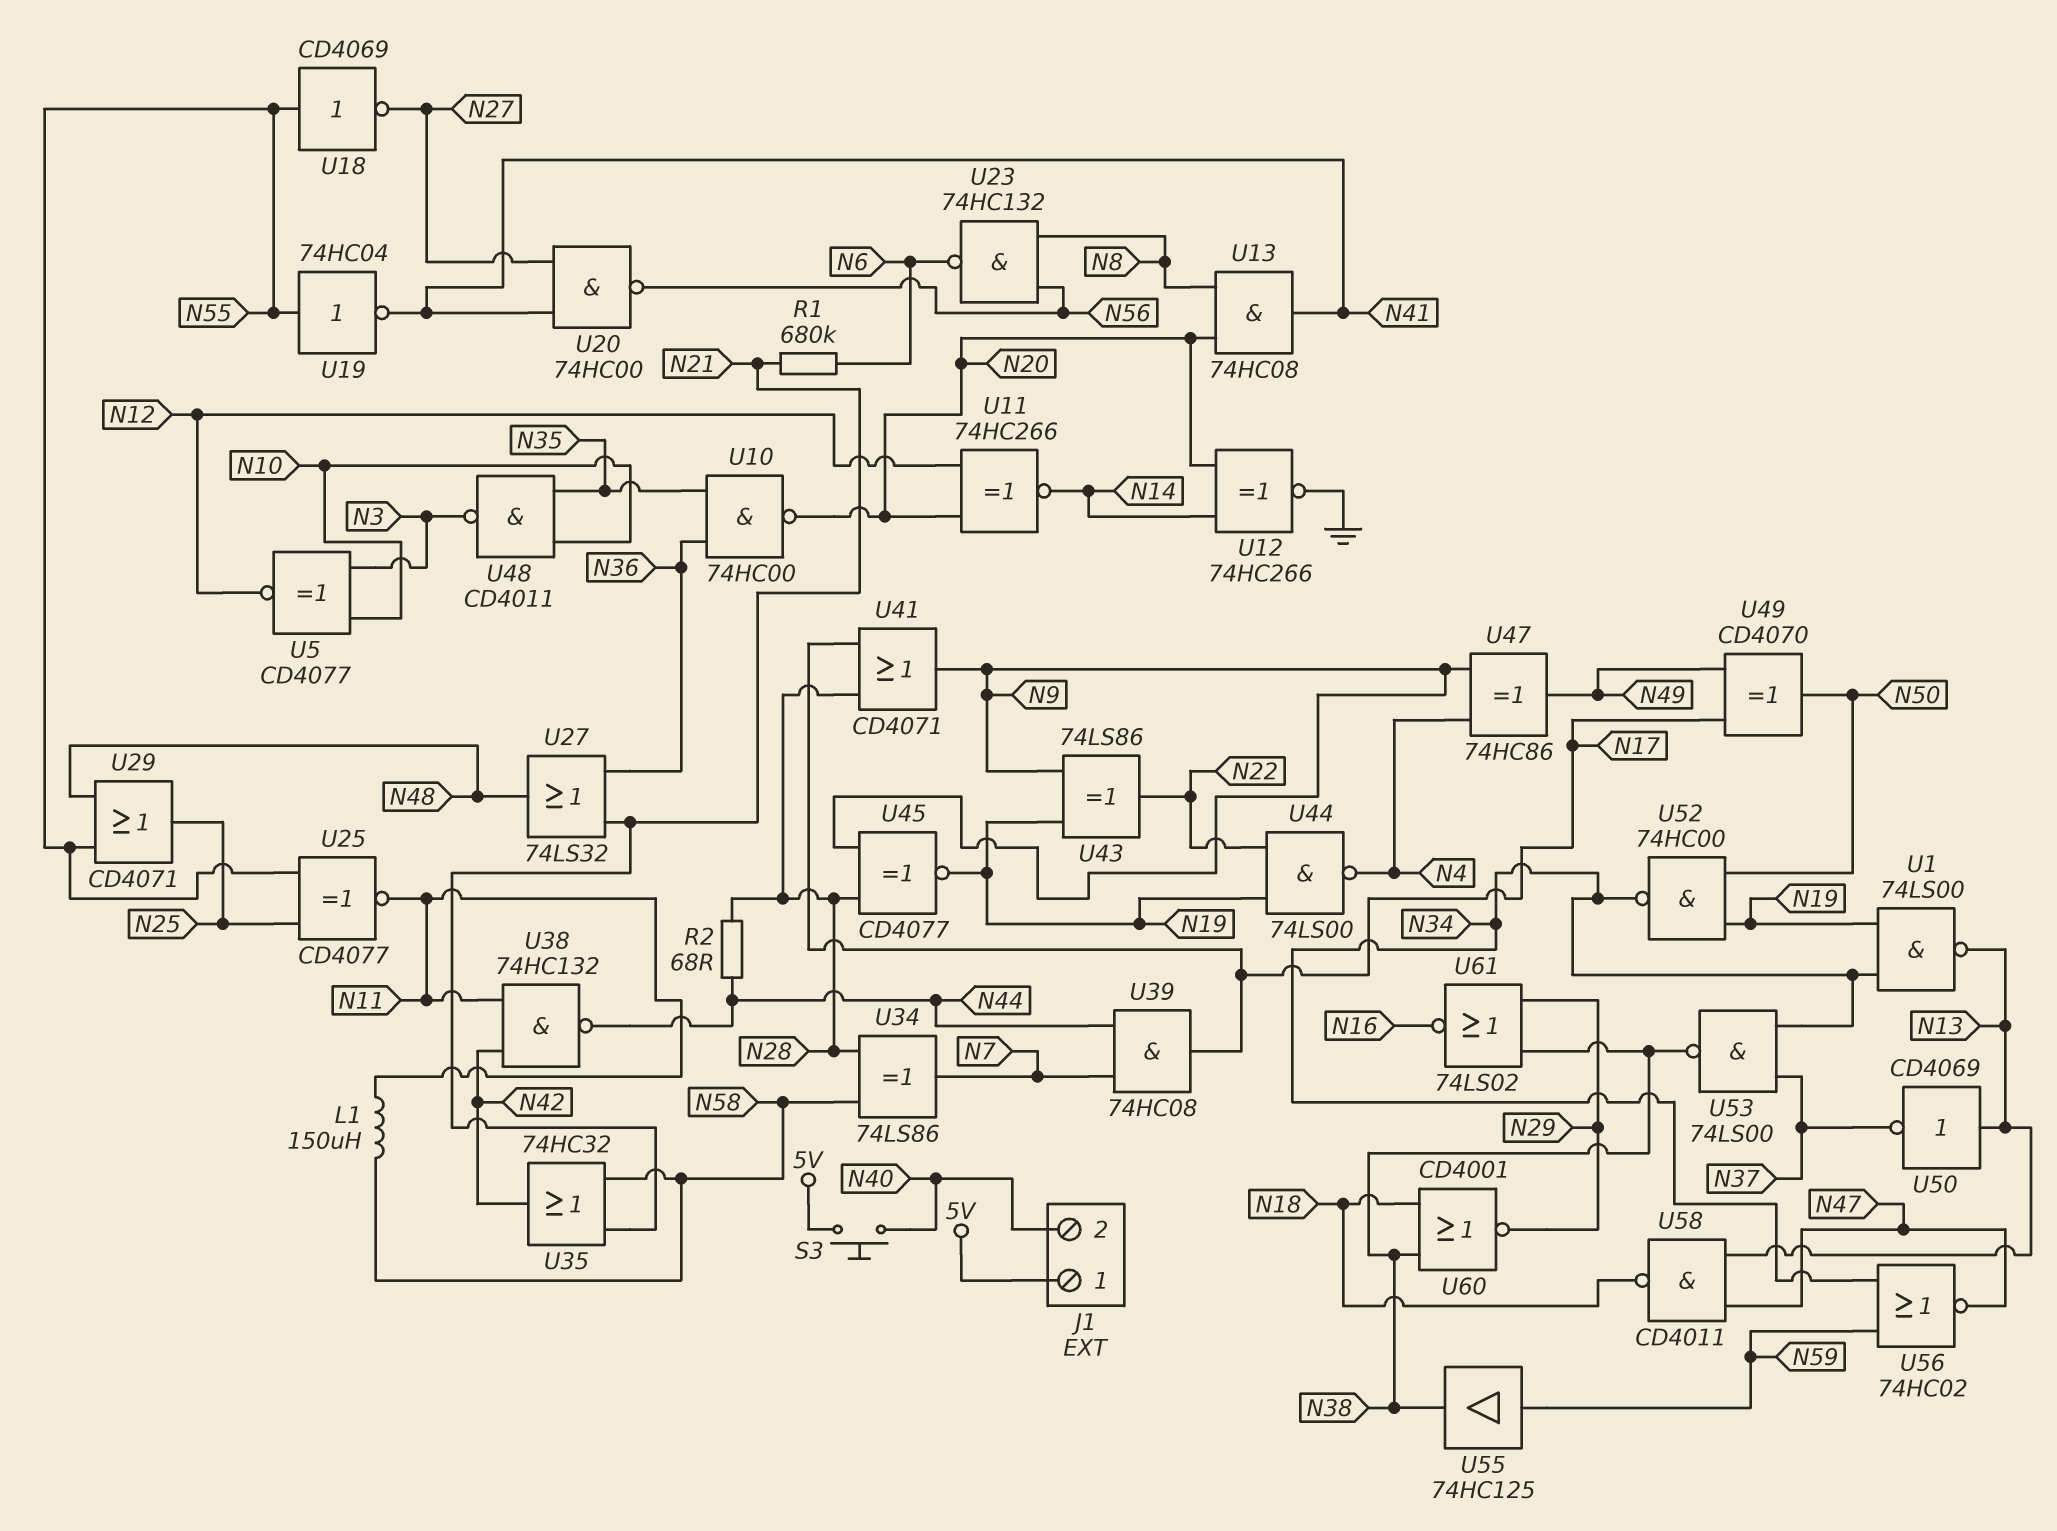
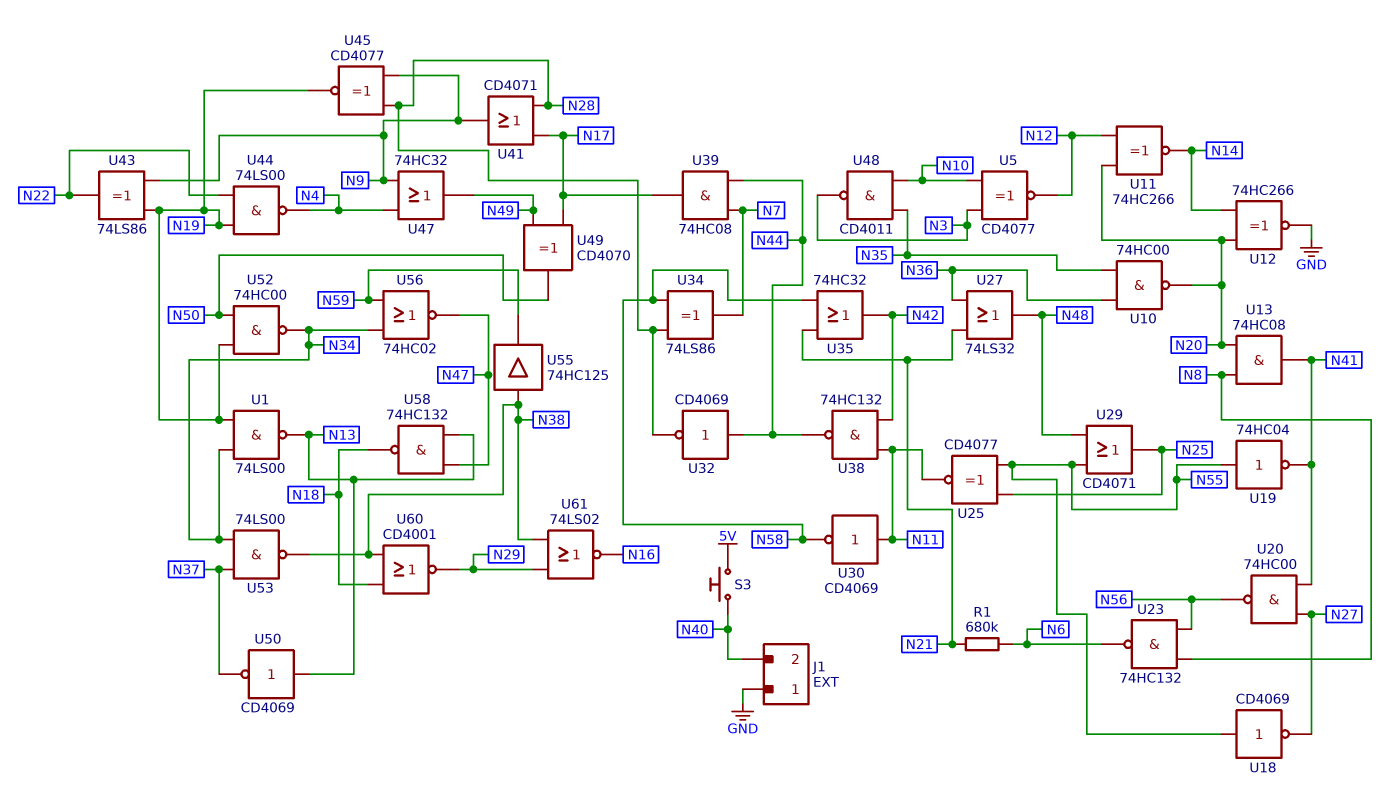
J1 pin 1: 5V -> GND
L1: 150uH (N11, N58) -> none
R2: 68 (N28, N44) -> none
U30: none -> NOT CD4069 (in N11, out N58)
U32: none -> NOT CD4069 (in N44, out N28)
U47: XOR 74HC86 (in N4, in N9, out N49) -> OR 74HC32 (in N4, in N9, out N49)
U55: buffer 74HC125 (in N59, out N38) -> buffer 74HC125 (in N38, out N59)
U58: NAND CD4011 (in N13, in N47, out N18) -> NAND 74HC132 (in N13, in N47, out N18)

